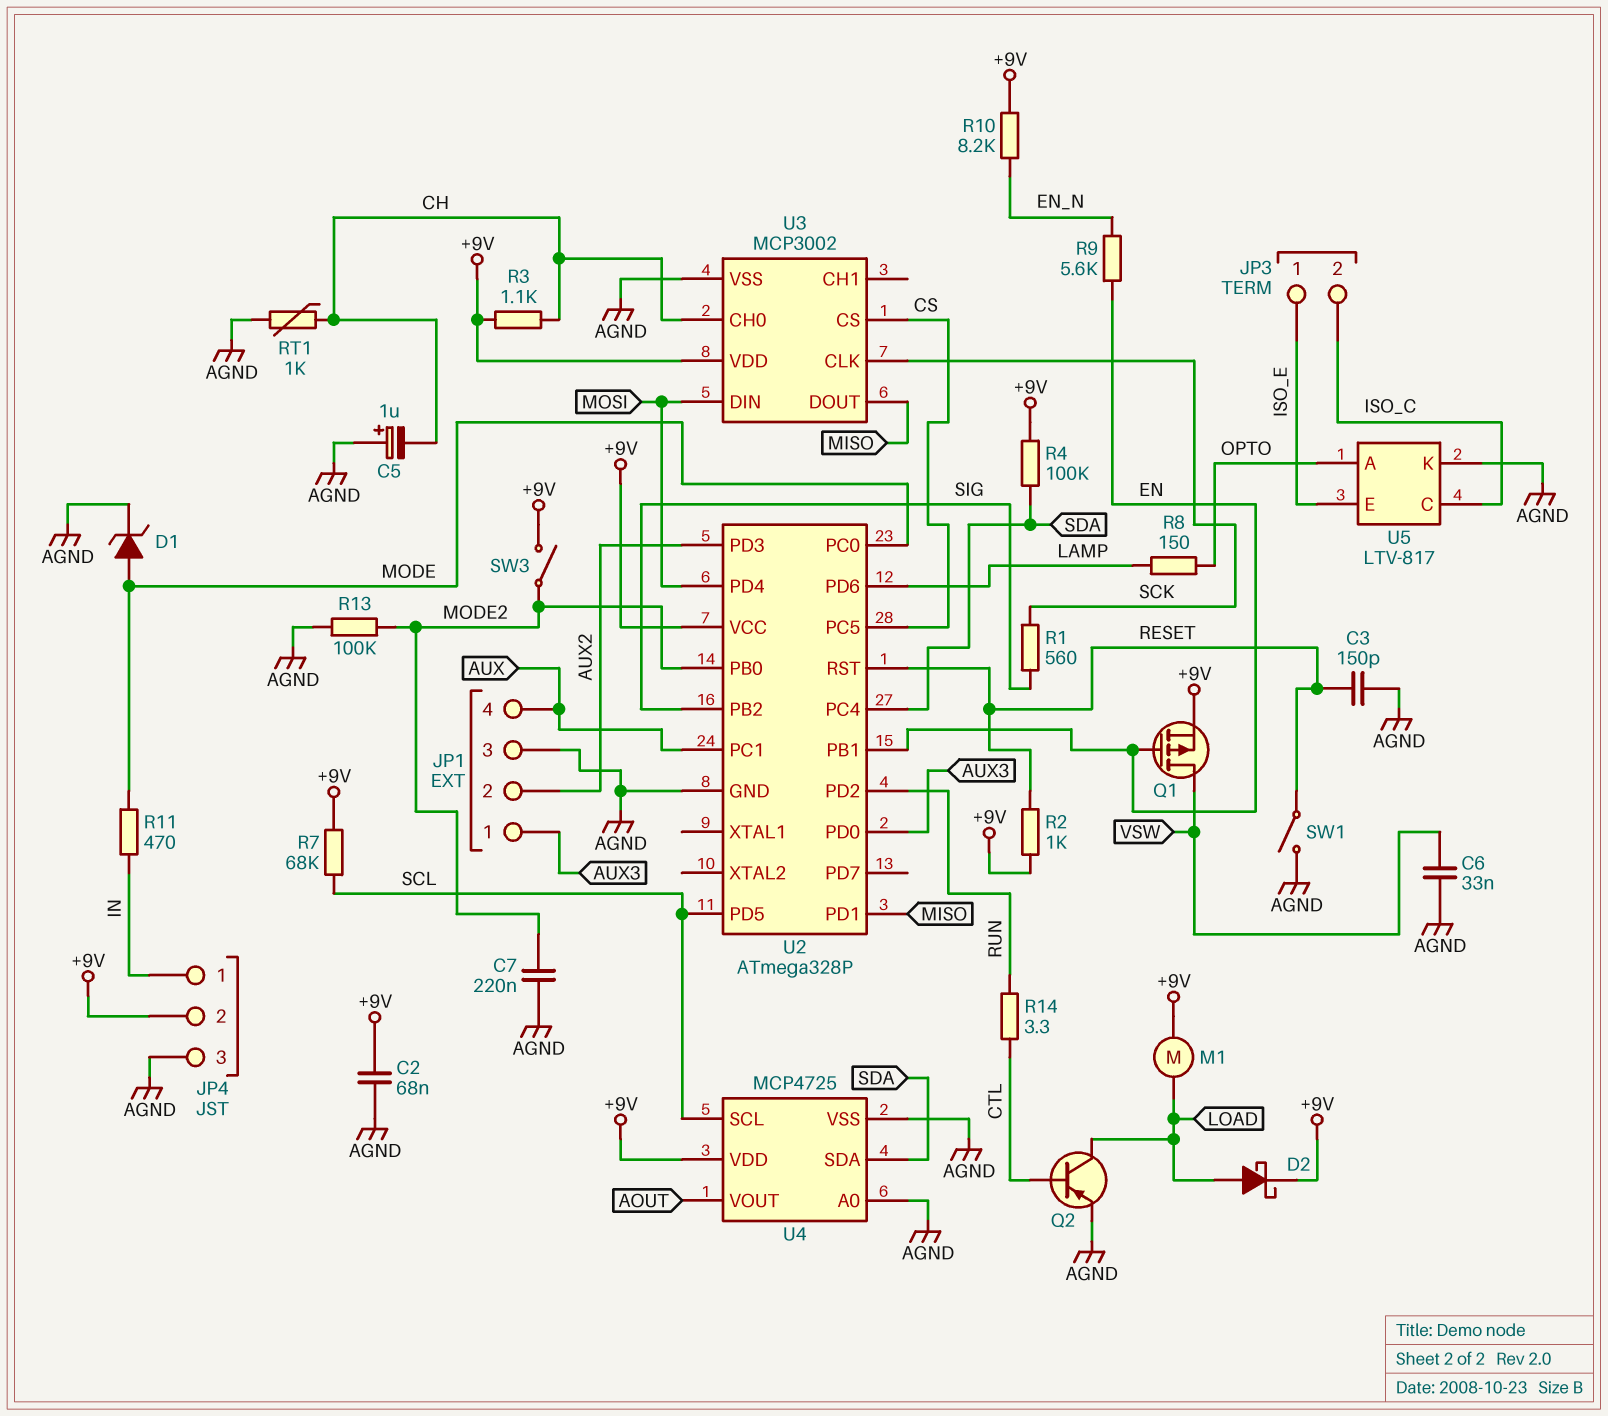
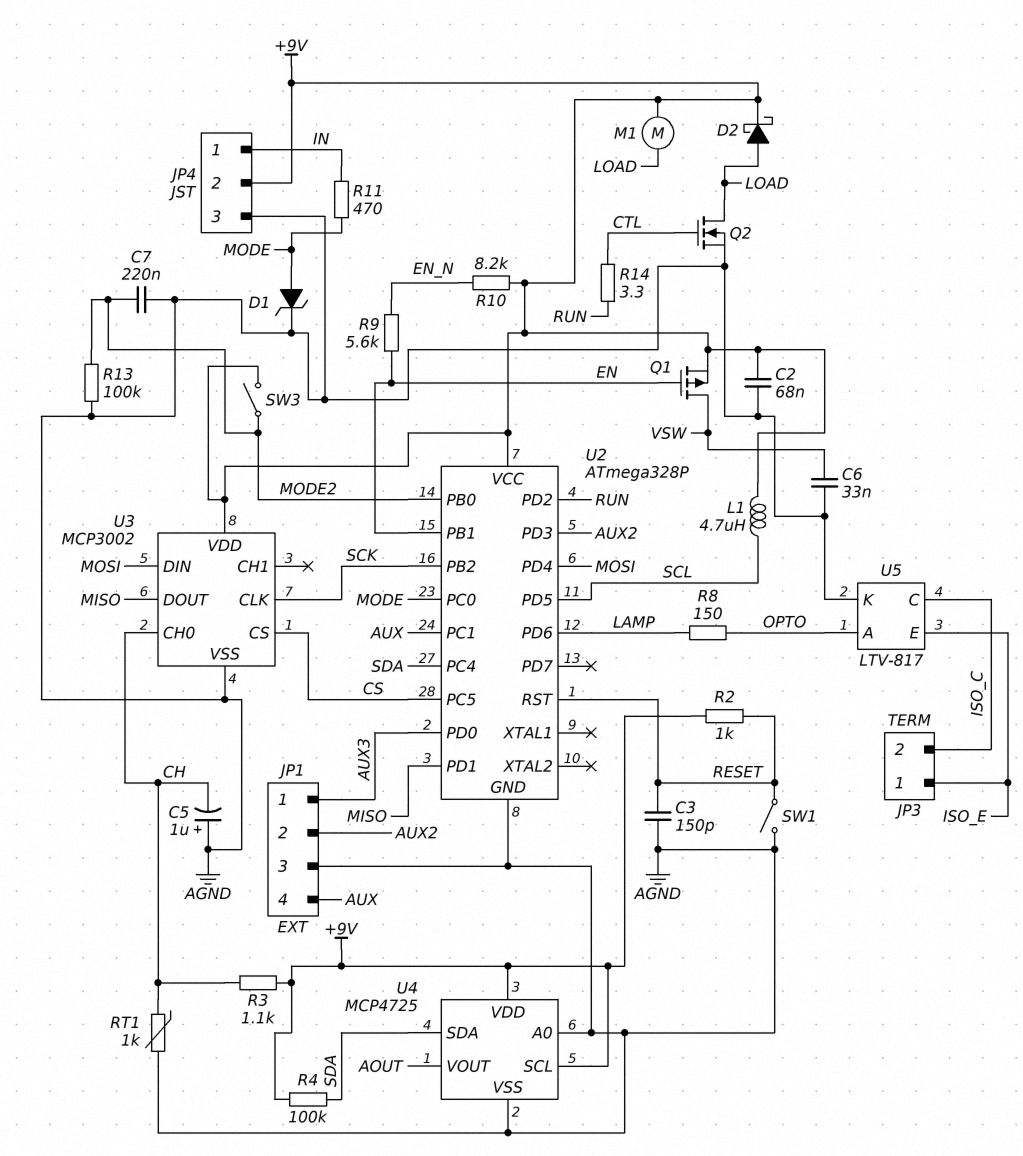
L1: none -> 4.7uH (+9V, SCL)
Q2: PNP (B CTL, C LOAD, E AGND) -> NMOS (G CTL, D LOAD, S AGND)
R1: 560 (SCK, SIG) -> none
R7: 68k (+9V, SCL) -> none
U2 pin PB2: SIG -> SCK
U4 pin SCL: SCL -> +9V

